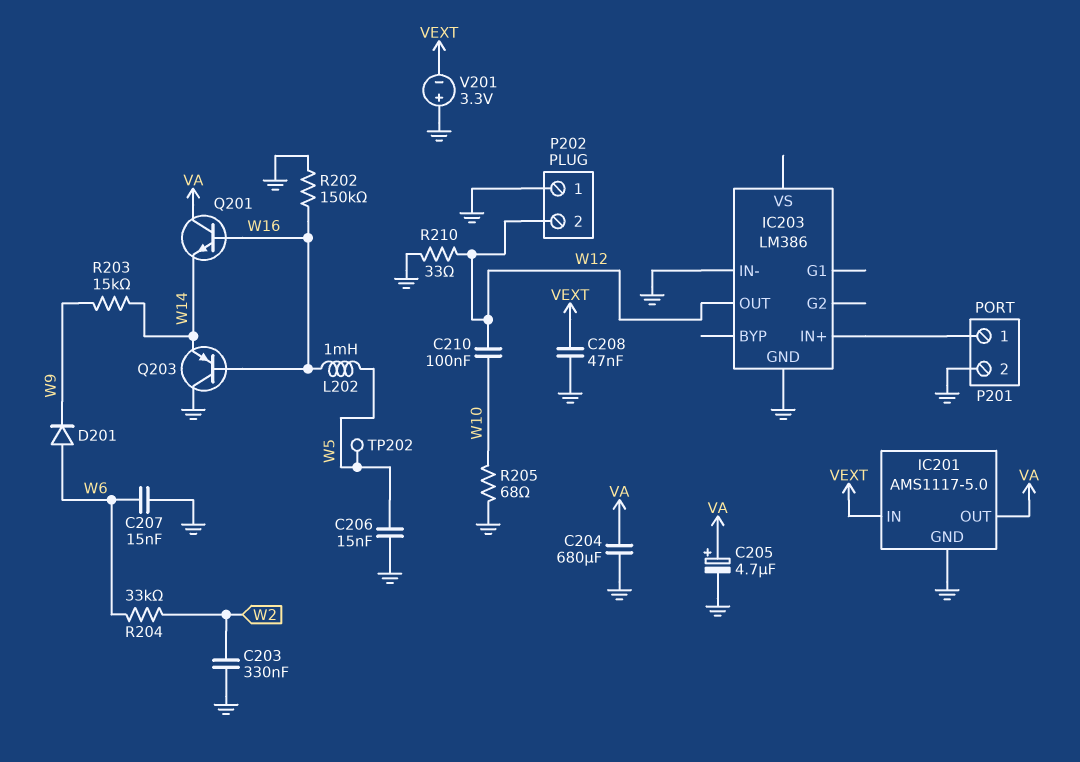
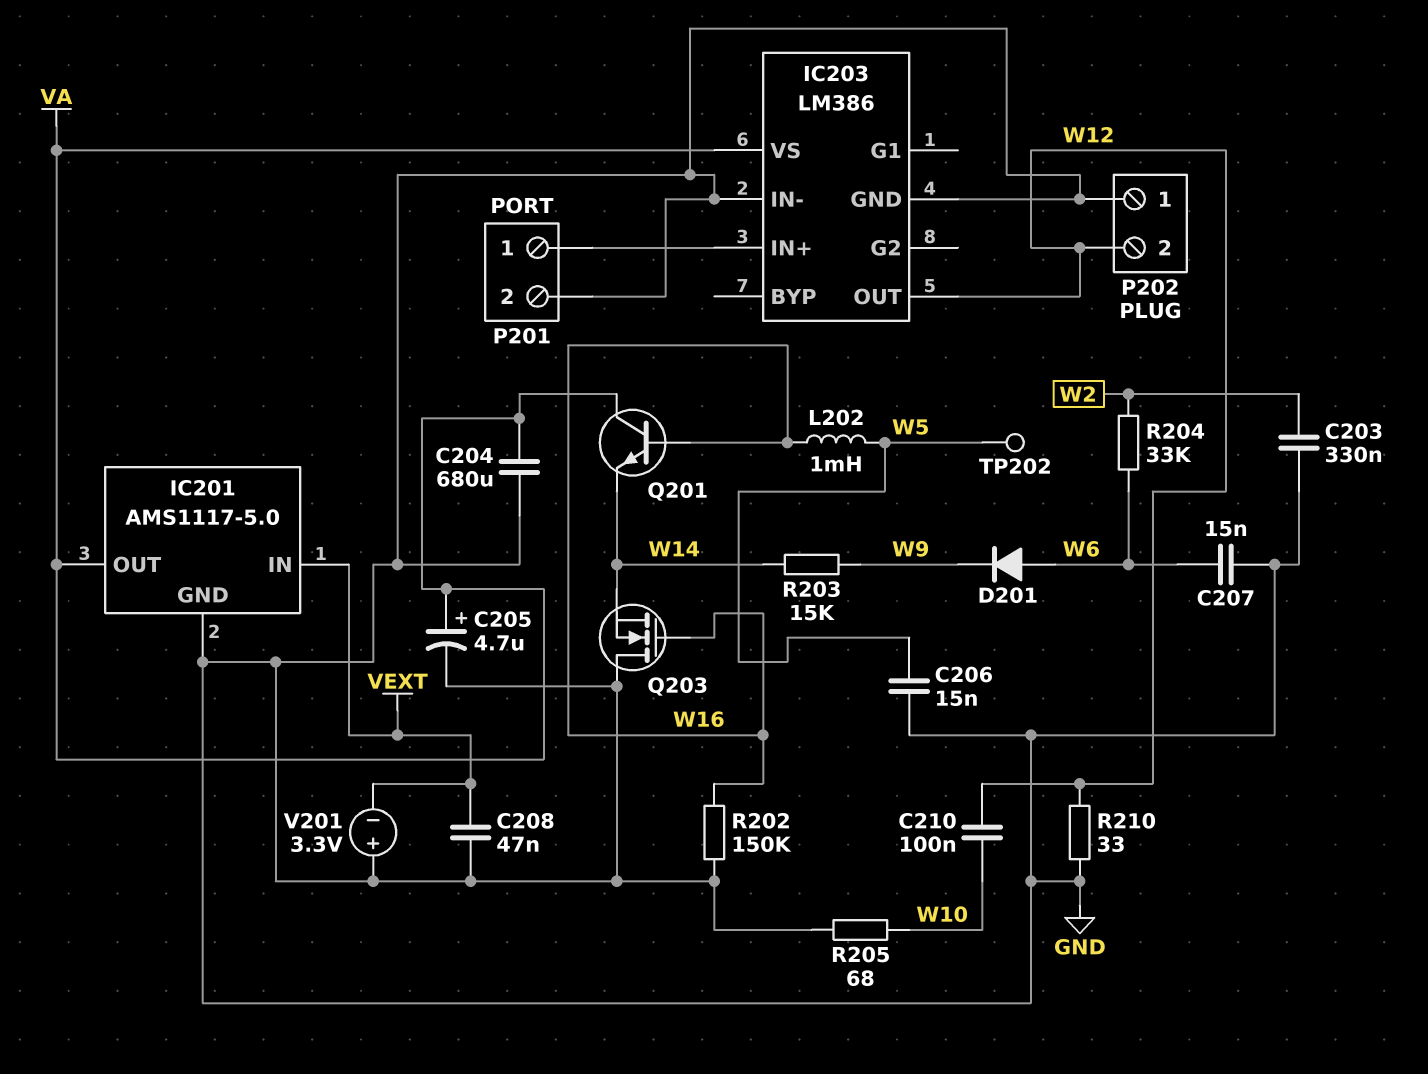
IC203 pin VS: none -> VA
Q203: PNP (B W16, C GND, E W14) -> NMOS (G W16, D GND, S W14)

